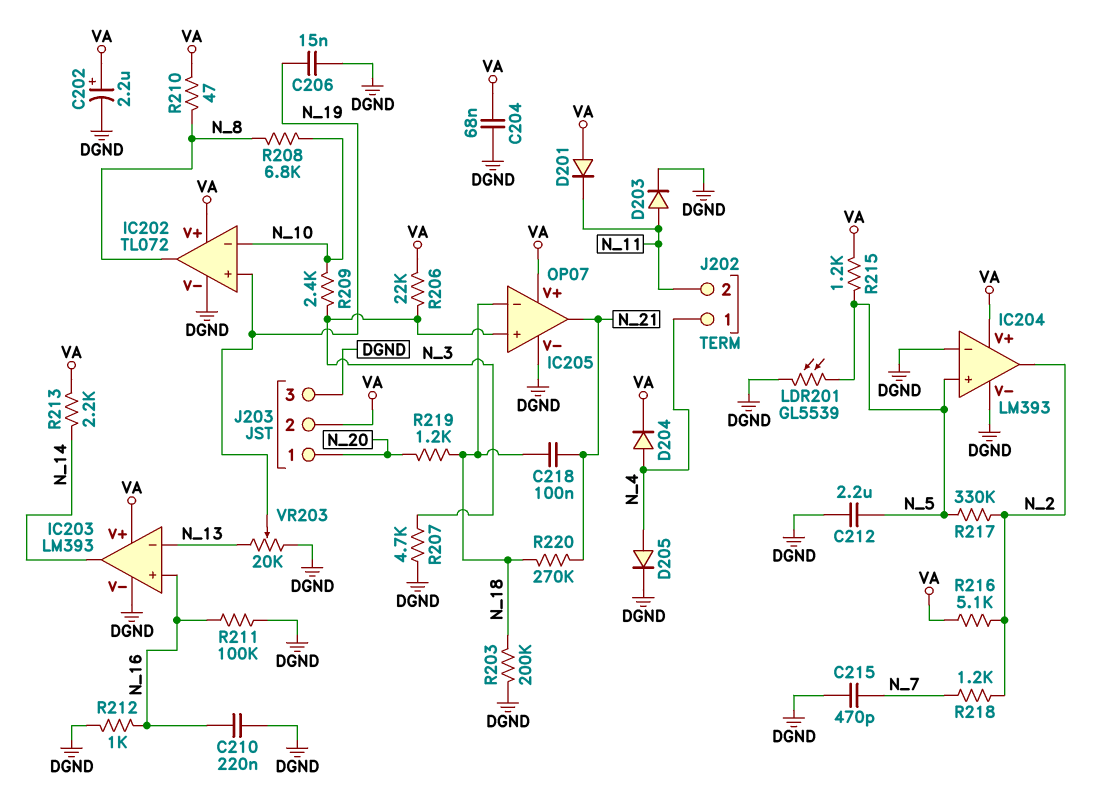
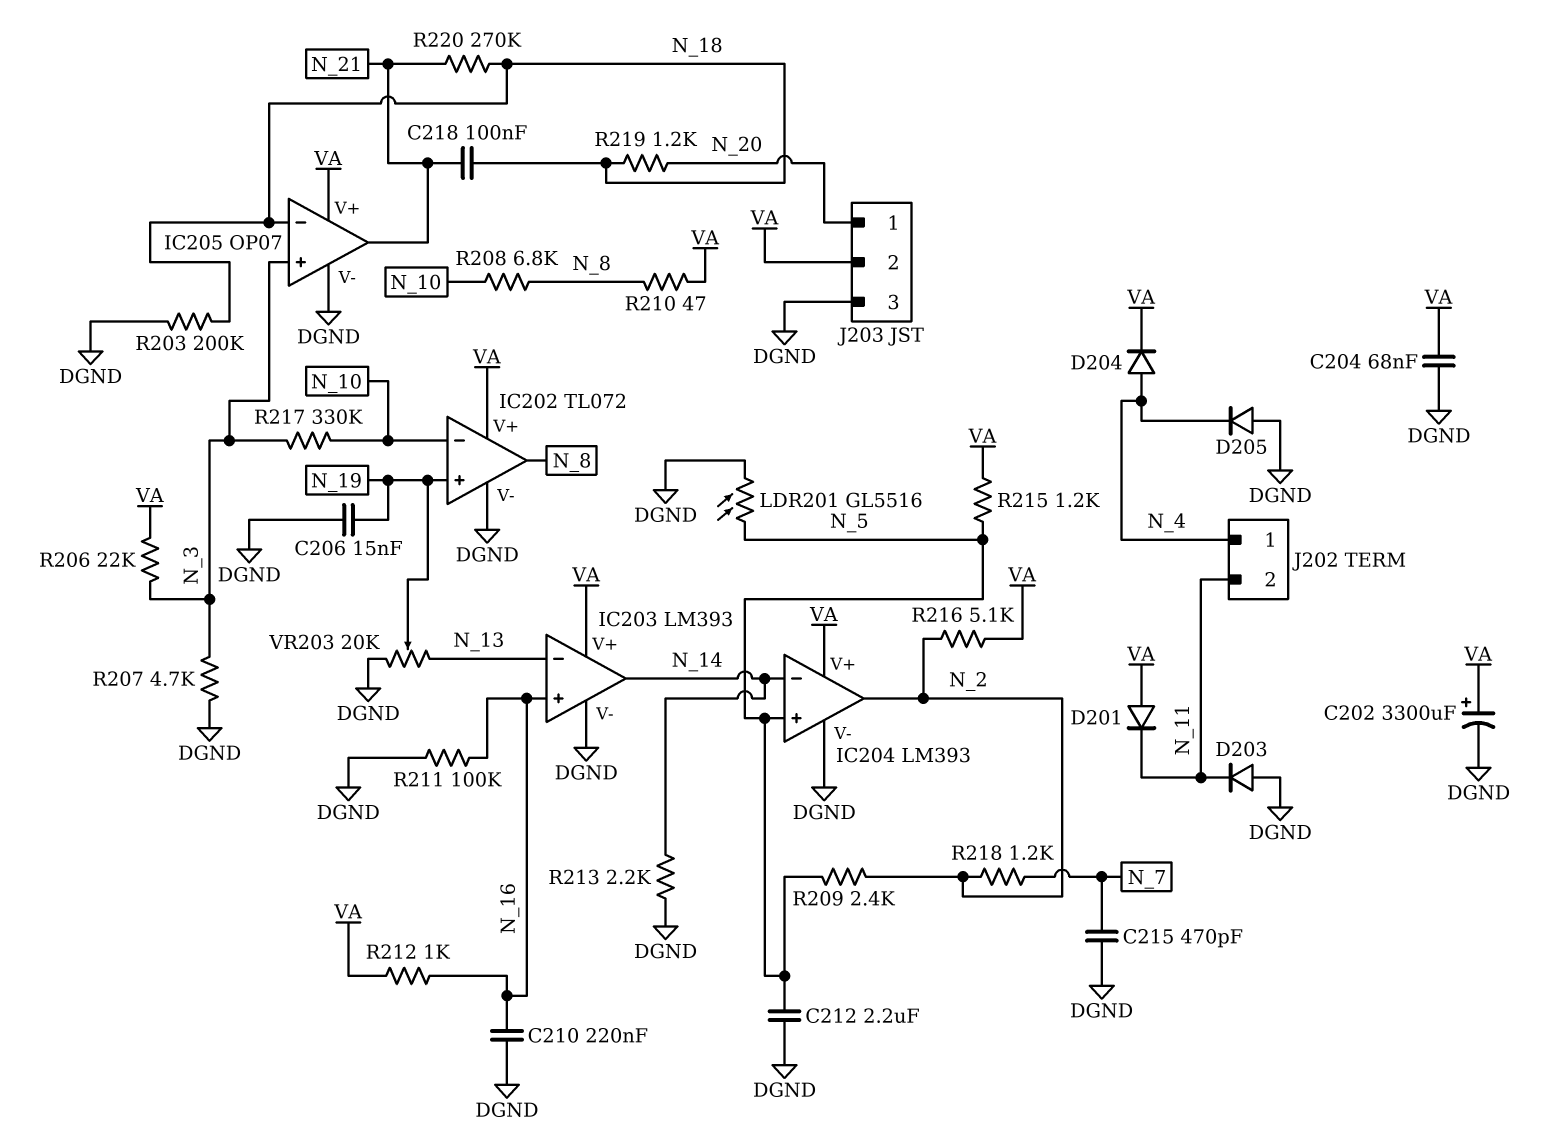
C202: 2.2uF (plus VA, minus DGND) -> 3300uF (plus VA, minus DGND)
D203: diode (A N_11, K DGND) -> diode (A DGND, K N_11)
D205: diode (A N_4, K DGND) -> diode (A DGND, K N_4)
IC204 pin in-: DGND -> N_14
LDR201: GL5539 (DGND, N_5) -> GL5516 (DGND, N_5)
R209: 2.4k (N_3, N_10) -> 2.4k (N_2, N_5)
R212: 1k (DGND, N_16) -> 1k (N_16, VA)
R213: 2.2k (N_14, VA) -> 2.2k (DGND, N_14)
R217: 330k (N_2, N_5) -> 330k (N_3, N_10)

